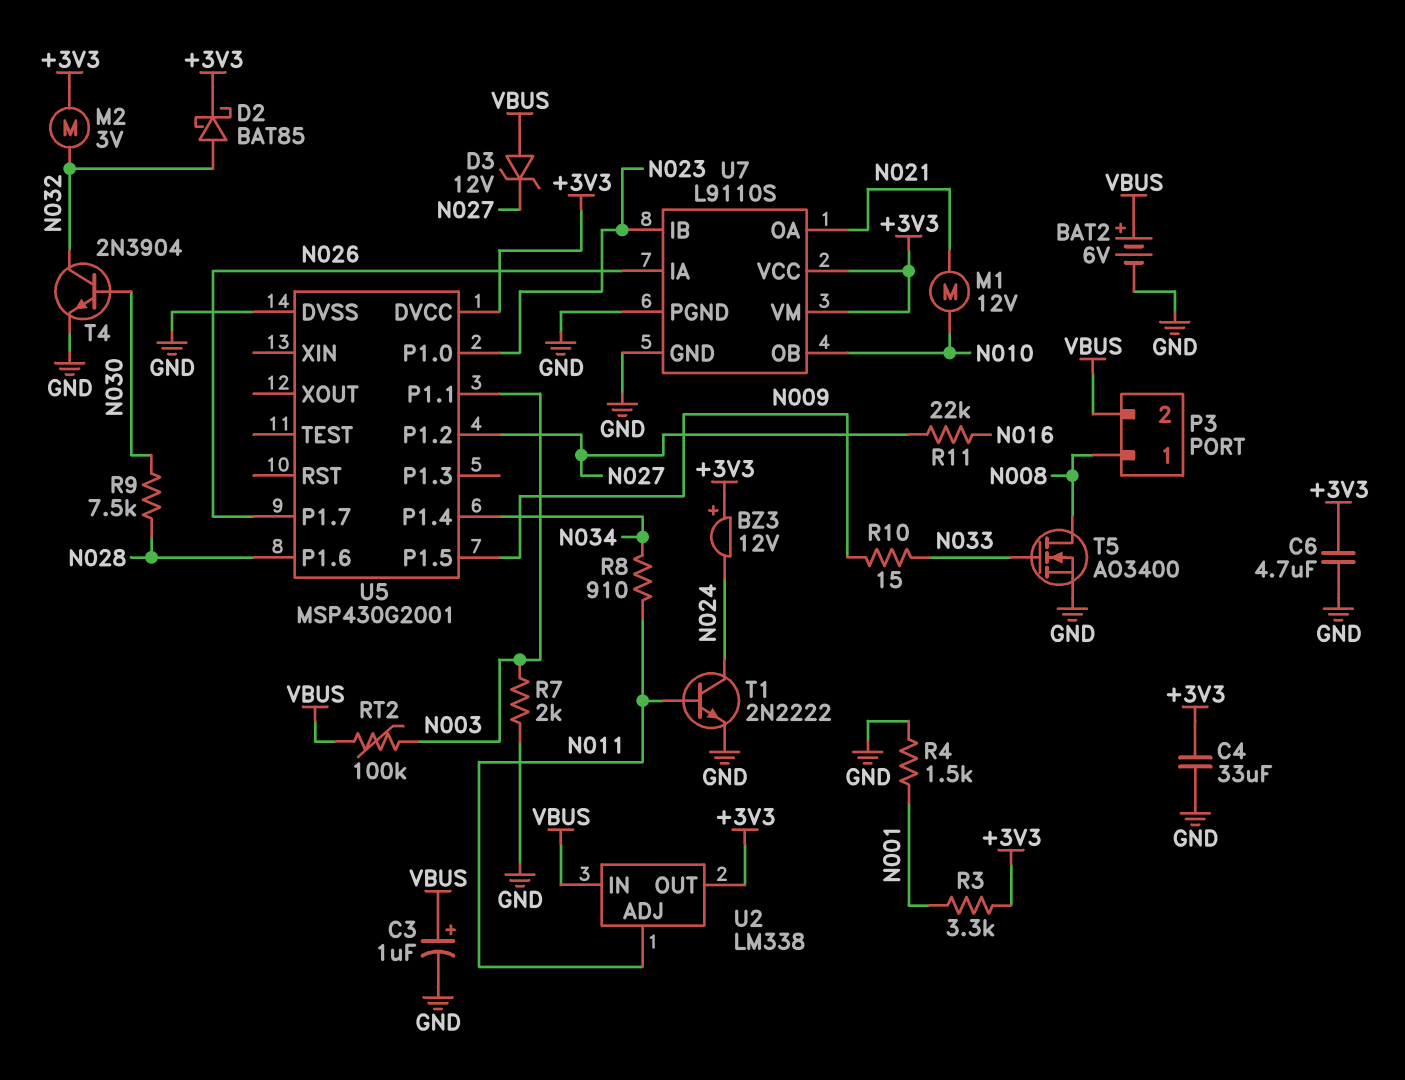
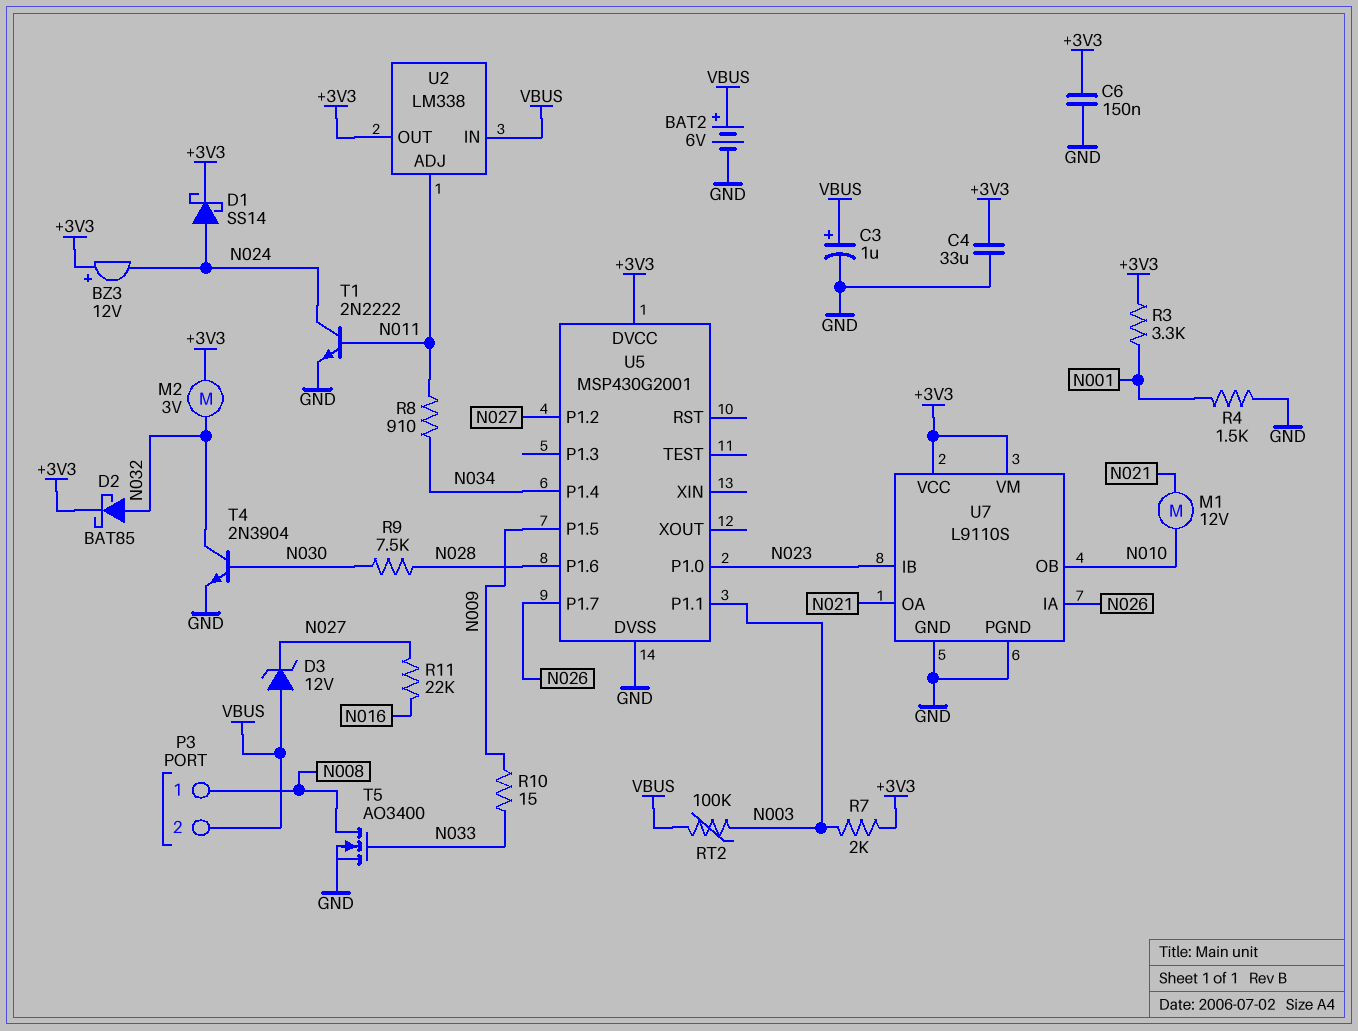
C6: 4.7uF (+3V3, GND) -> 150nF (+3V3, GND)
D1: none -> schottky SS14 (A N024, K +3V3)
R7: 2k (GND, N003) -> 2k (+3V3, N003)

